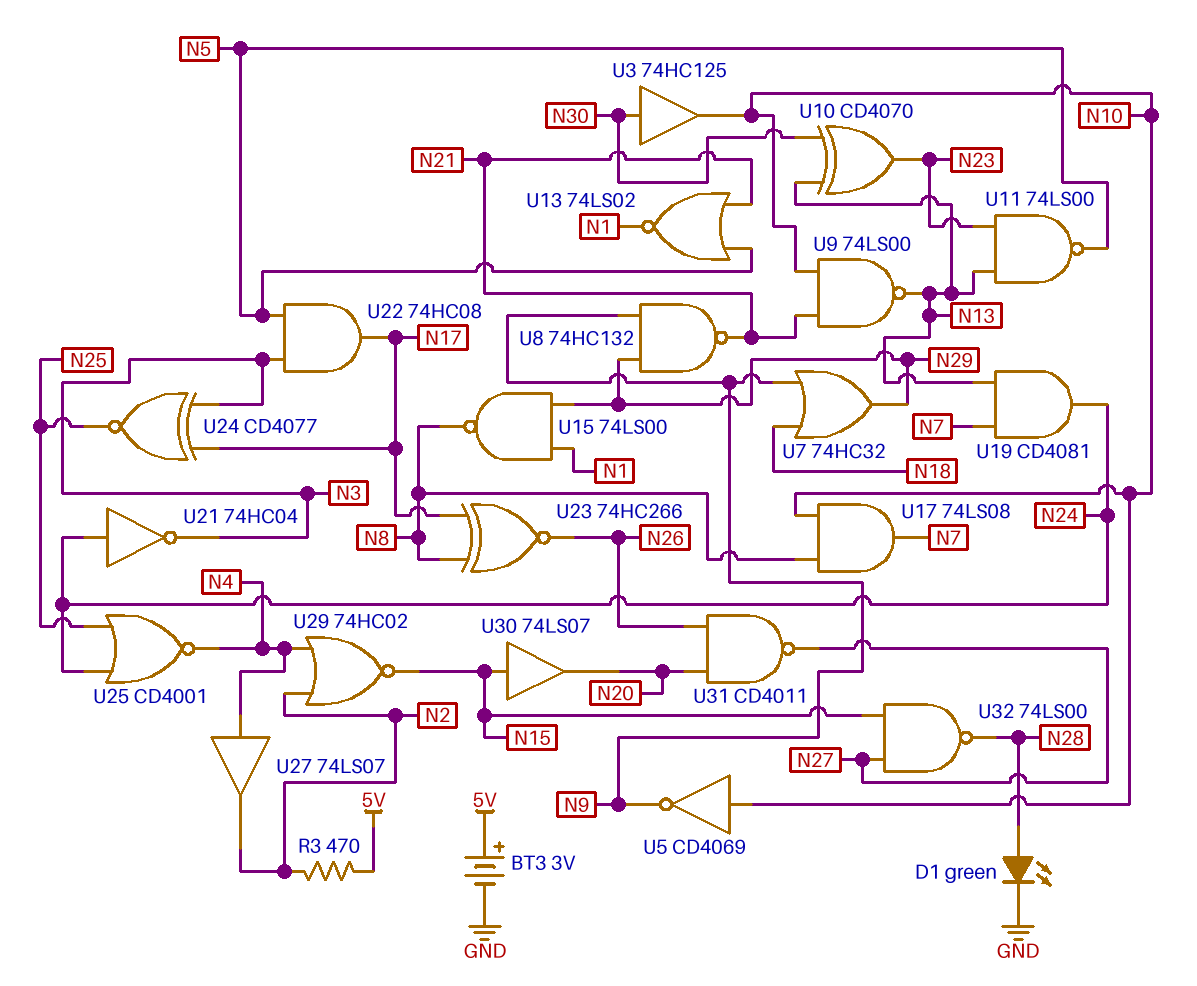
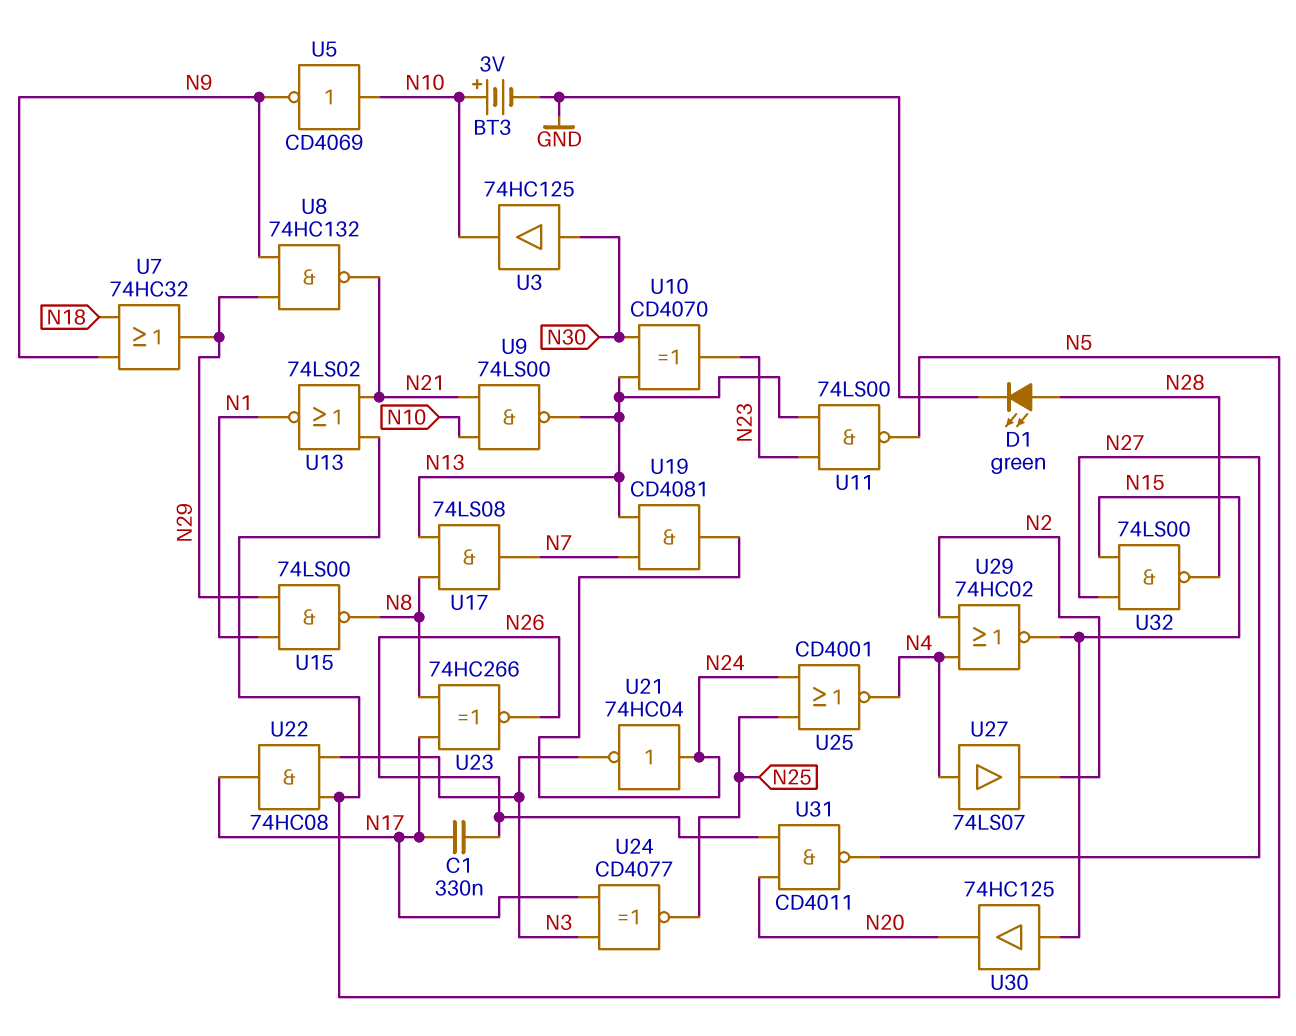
BT3: 3V (plus 5V, minus GND) -> 3V (plus N10, minus GND)
C1: none -> 330nF (N17, N26)
R3: 470 (5V, N2) -> none
U17: AND 74LS08 (in N8, in N10, out N7) -> AND 74LS08 (in N8, in N13, out N7)
U30: buffer 74LS07 (in N15, out N20) -> buffer 74HC125 (in N15, out N20)

